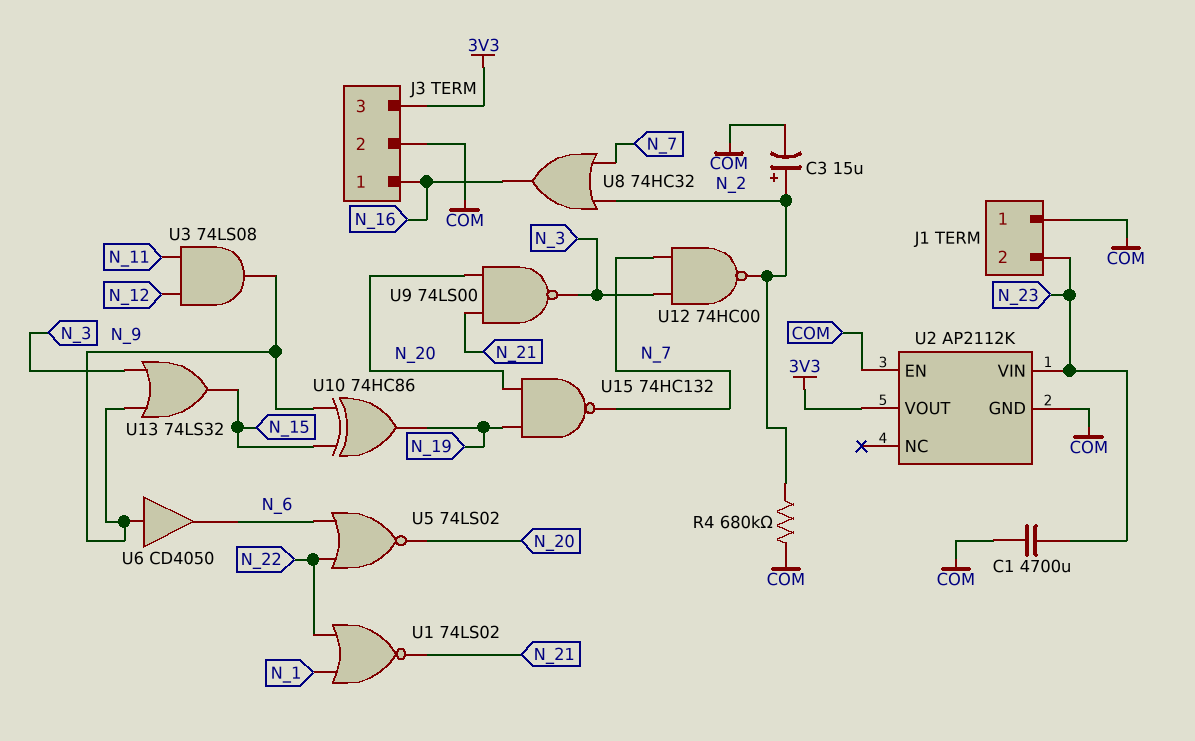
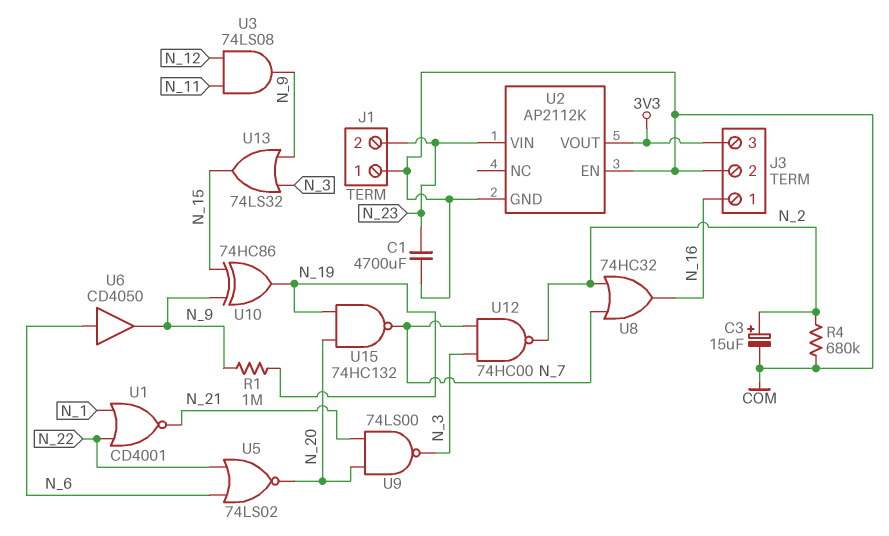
R1: none -> 1M (N_9, N_19)
U1: NOR 74LS02 (in N_1, in N_22, out N_21) -> NOR CD4001 (in N_1, in N_22, out N_21)
U6: buffer CD4050 (in N_9, out N_6) -> buffer CD4050 (in N_6, out N_9)

